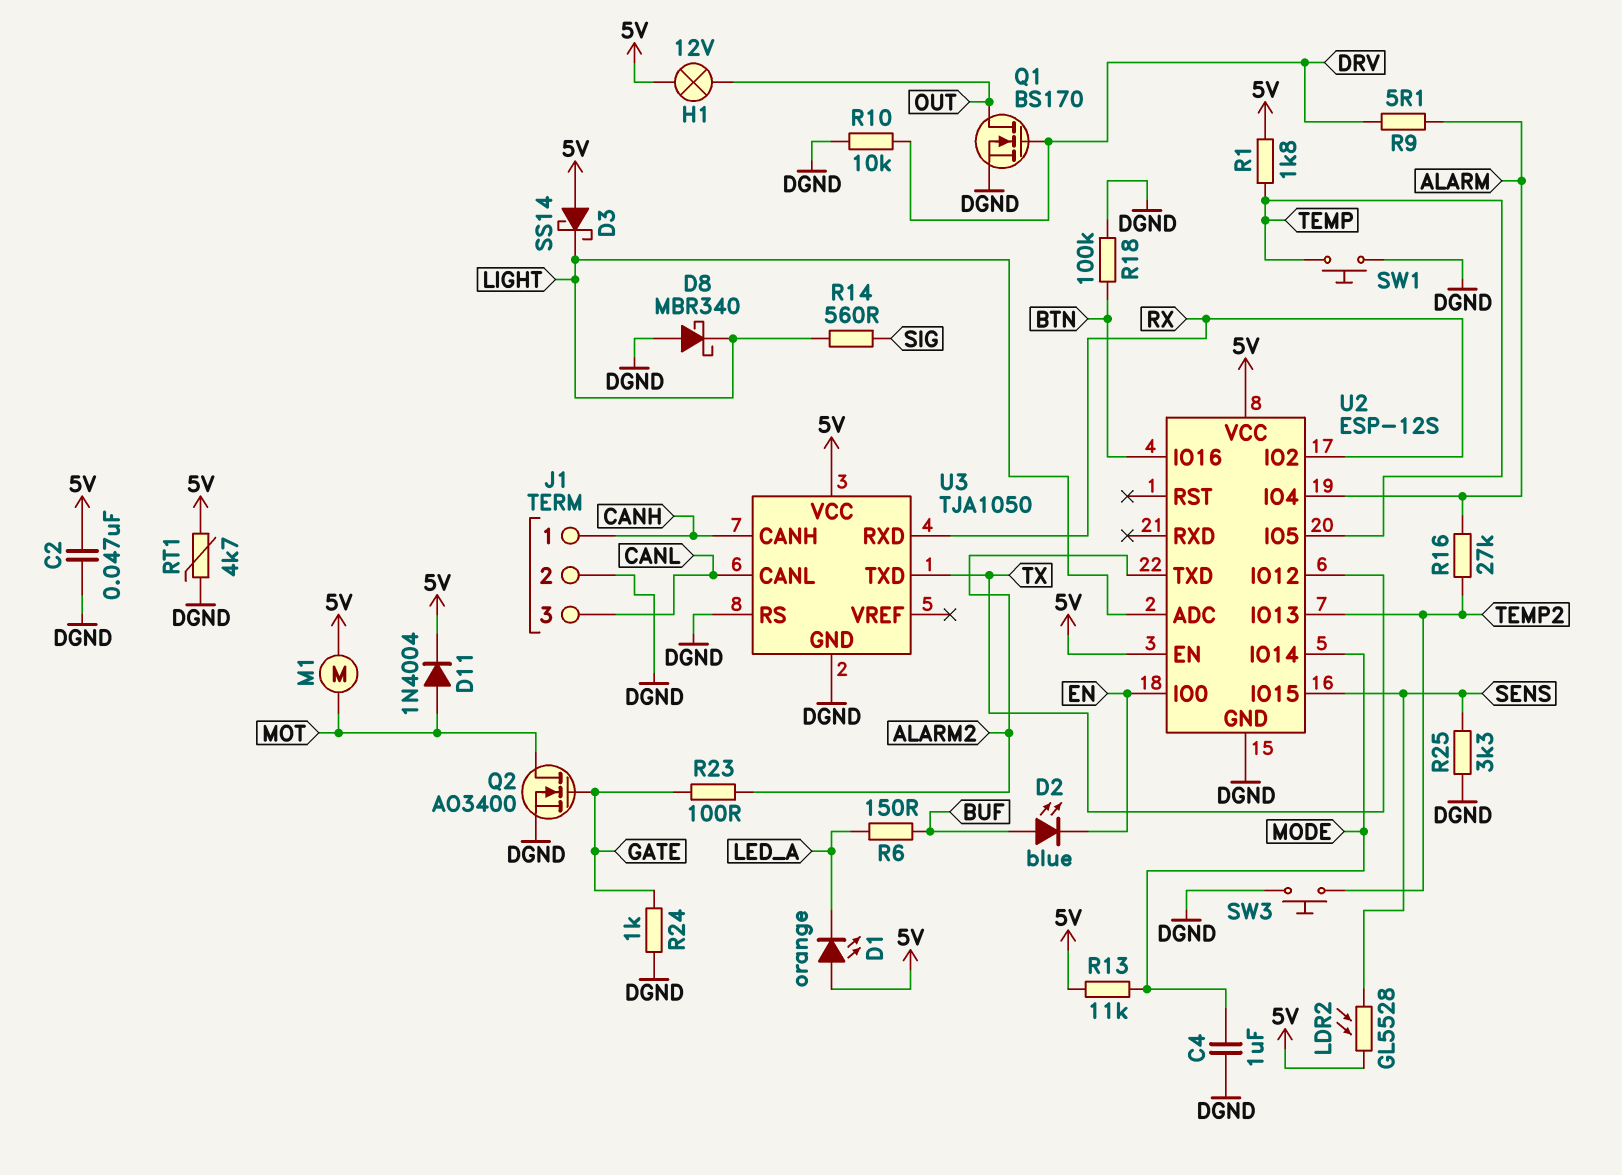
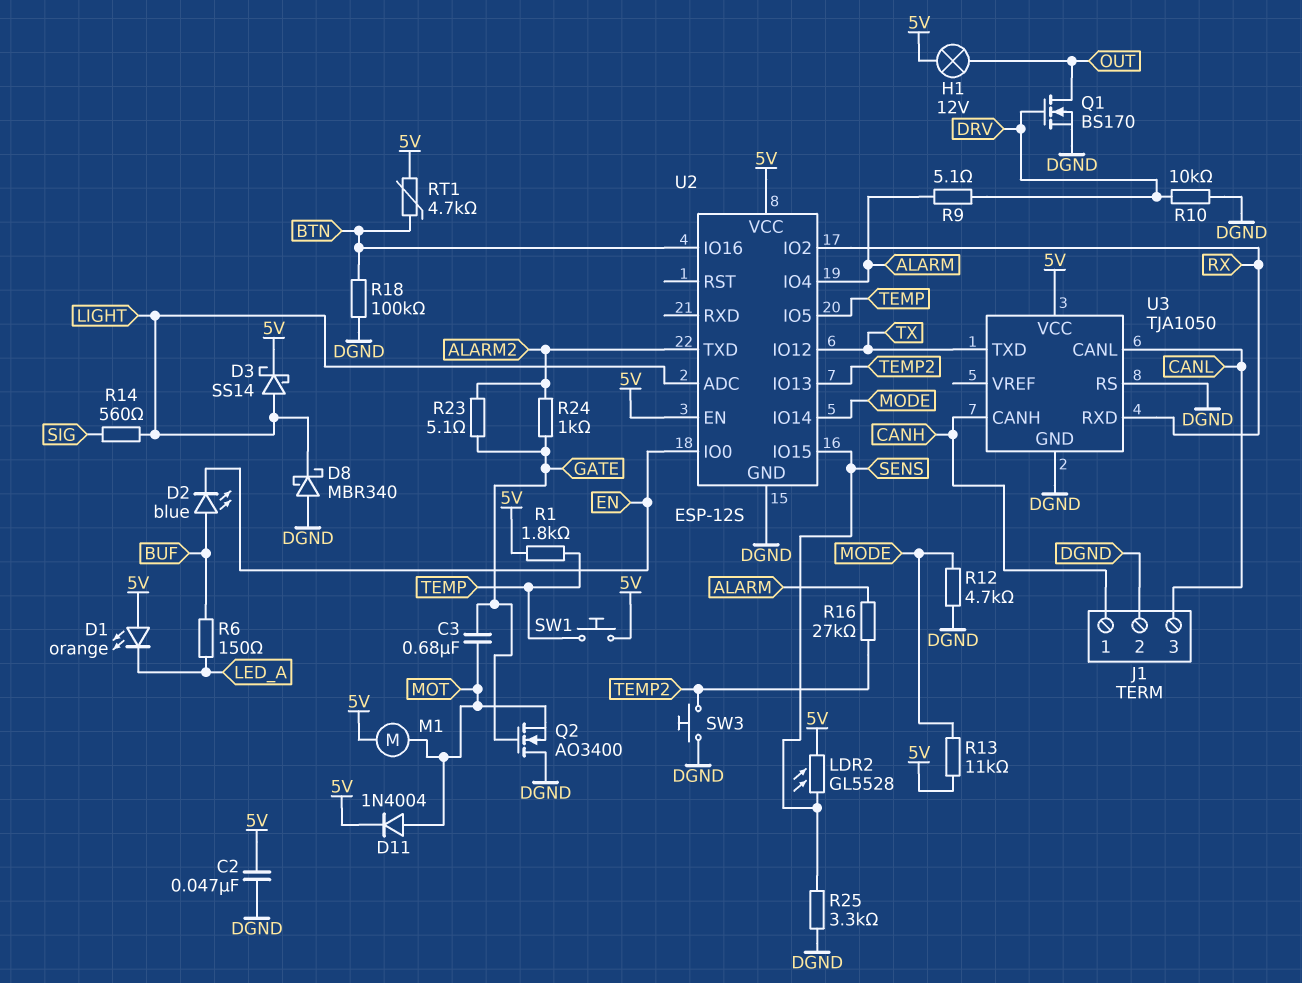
C3: none -> 680nF (GATE, MOT)
C4: 1uF (DGND, MODE) -> none
D3: schottky SS14 (A 5V, K LIGHT) -> schottky SS14 (A LIGHT, K 5V)
Q2: NMOS AO3400 (G GATE, D MOT, S DGND) -> NMOS AO3400 (G GATE, D DGND, S MOT)
R12: none -> 4.7k (DGND, MODE)
R23: 100 (ALARM2, GATE) -> 5.1 (ALARM2, GATE)
R24: 1k (DGND, GATE) -> 1k (ALARM2, GATE)
RT1: 4.7k (5V, DGND) -> 4.7k (5V, BTN)
SW1: button (DGND, TEMP) -> button (5V, TEMP)

